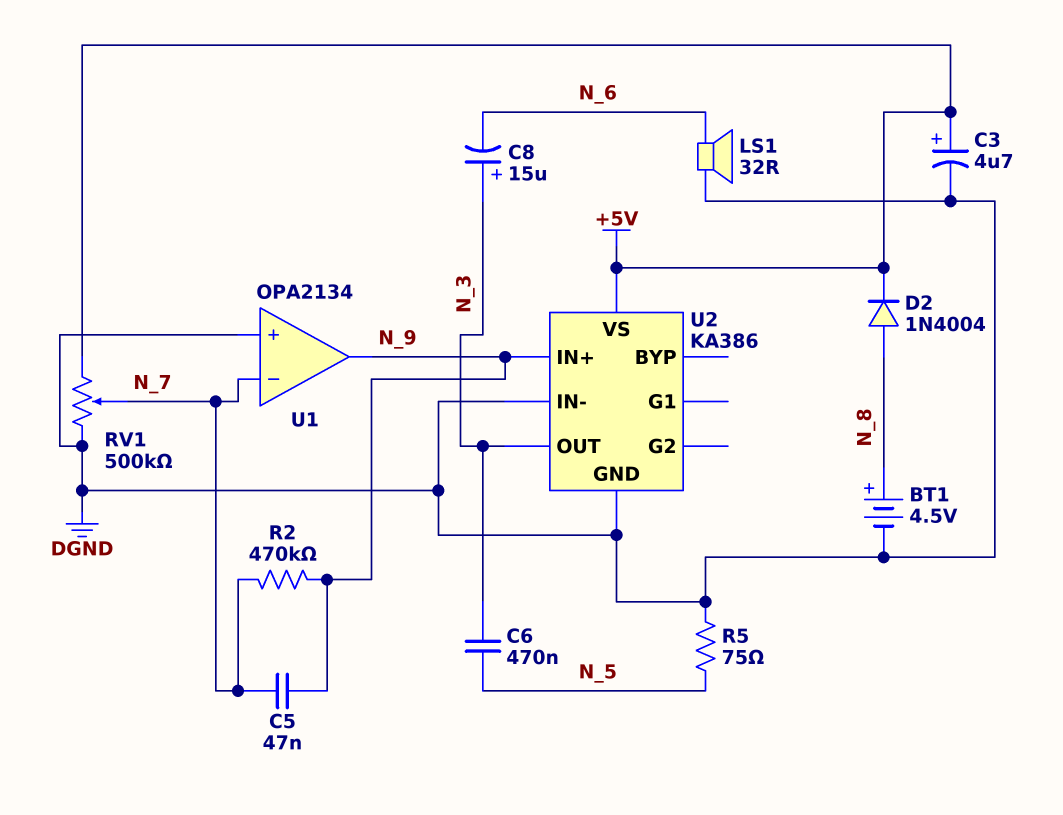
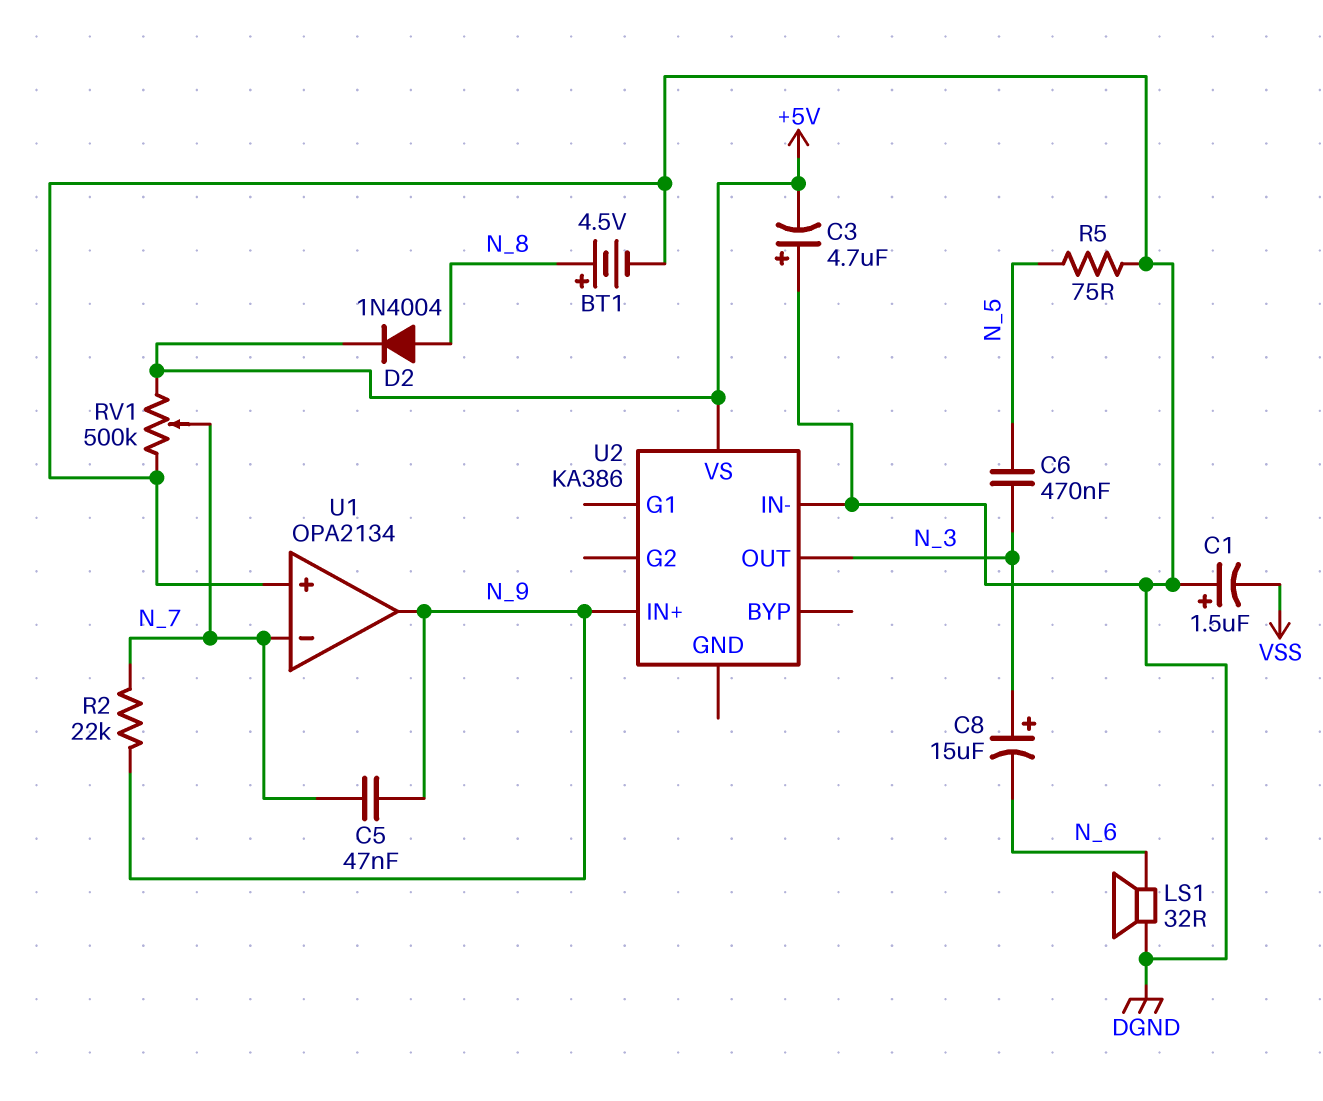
C1: none -> 1.5uF (plus DGND, minus VSS)
C3: 4.7uF (plus +5V, minus DGND) -> 4.7uF (plus DGND, minus +5V)
R2: 470k (N_7, N_9) -> 22k (N_7, N_9)
U2 pin GND: DGND -> none

